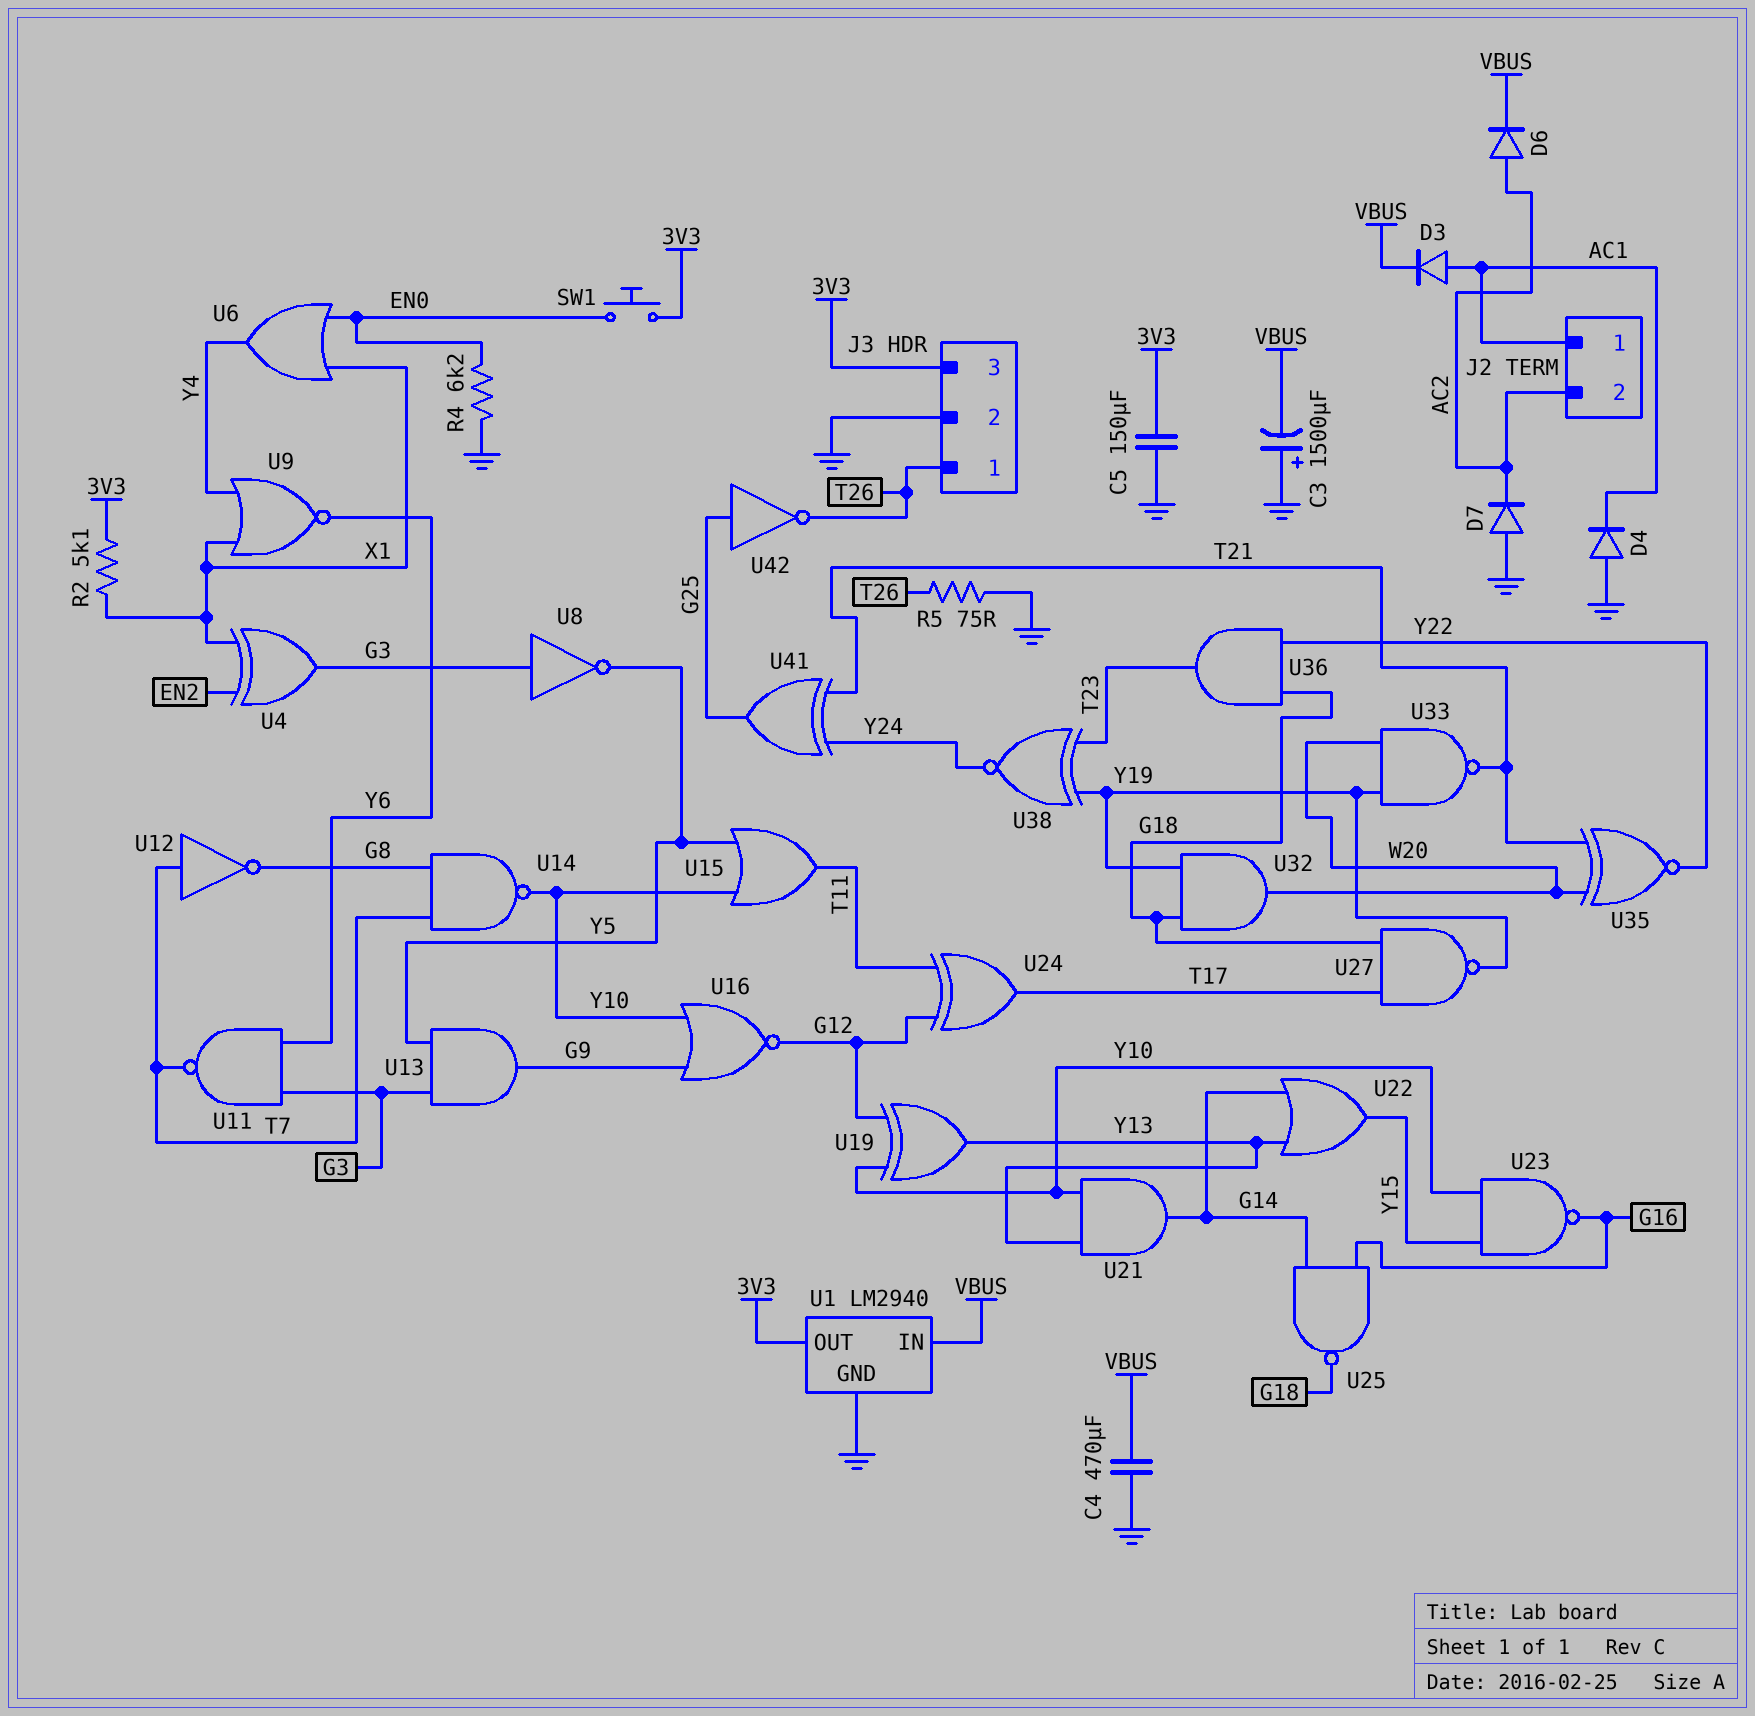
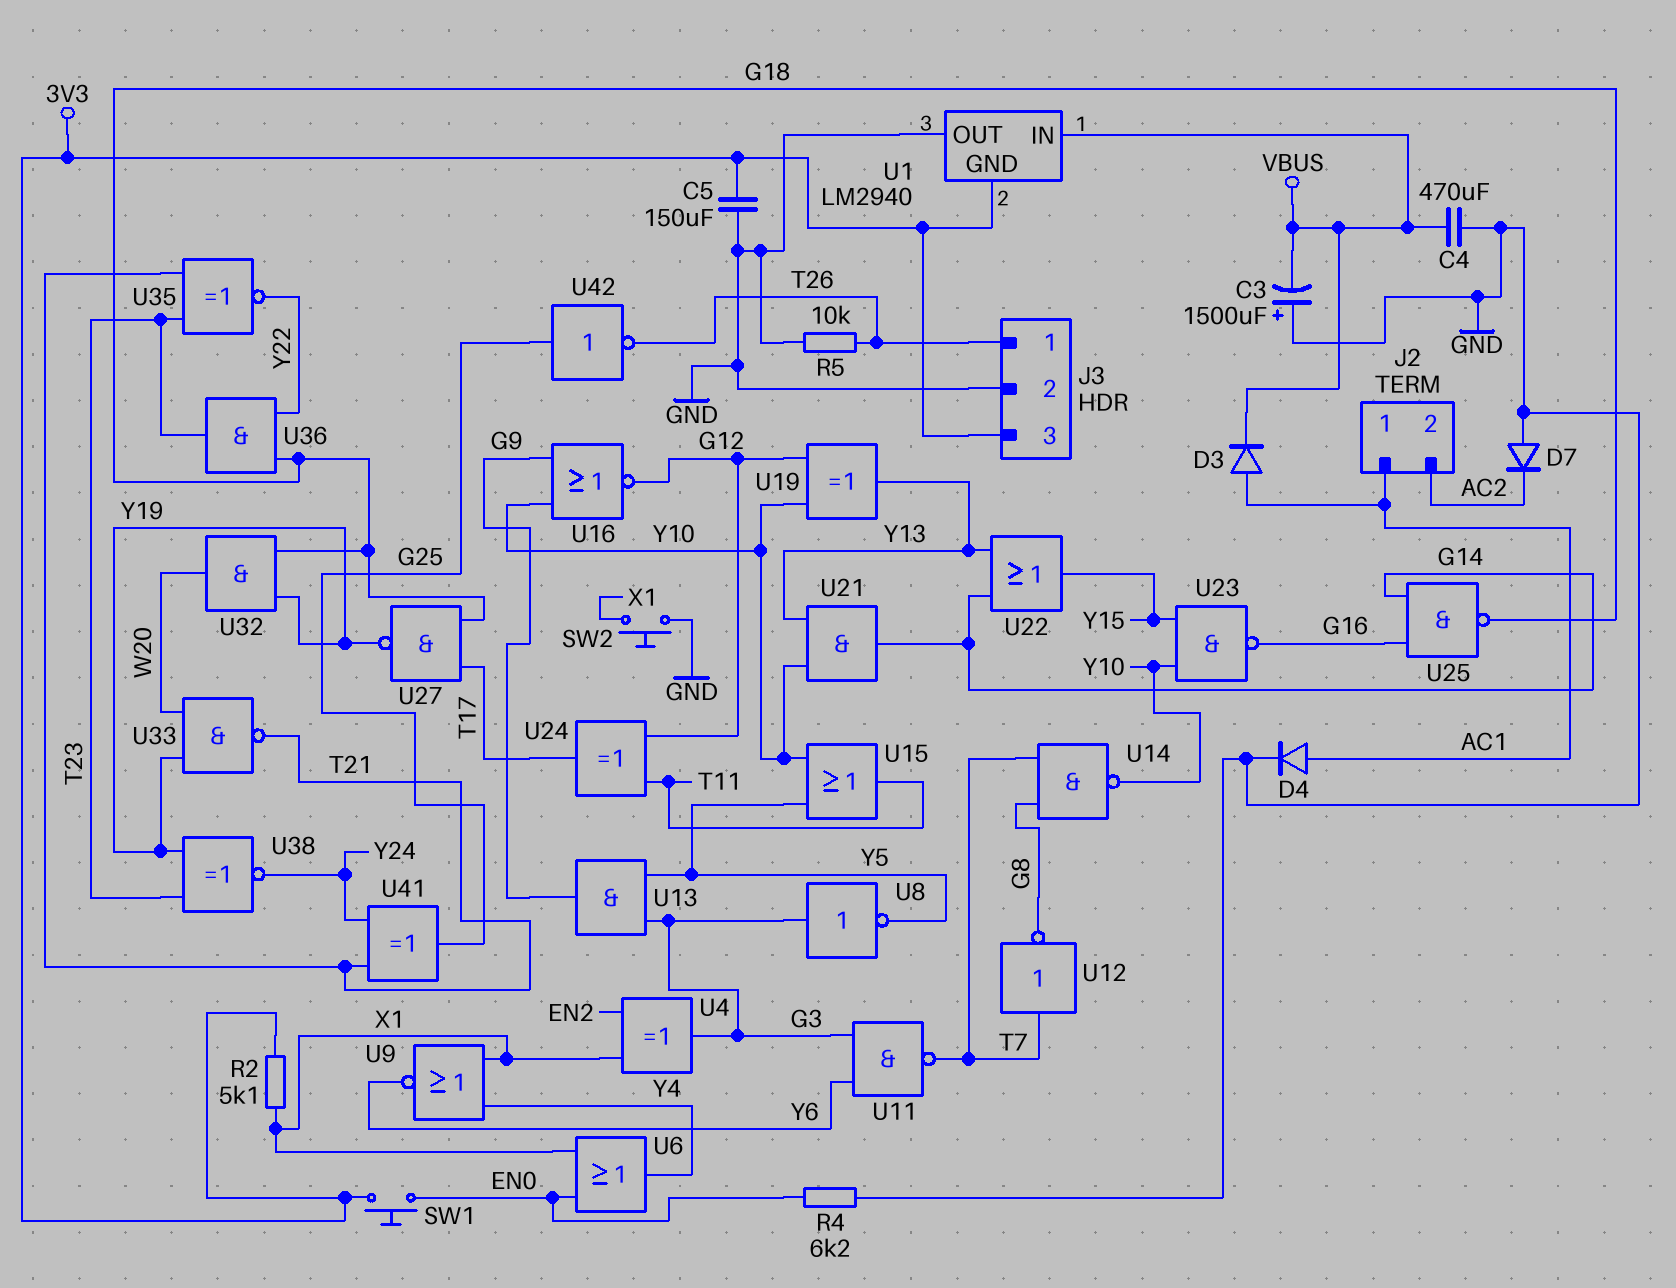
D4: diode (A GND, K AC1) -> diode (A AC1, K GND)
D6: diode (A AC2, K VBUS) -> none
R5: 75 (GND, T26) -> 10k (GND, T26)
SW2: none -> button (GND, X1)
U1 pin GND: GND -> 3V3
U1 pin OUT: 3V3 -> GND
U35: XNOR (in T21, in W20, out Y22) -> XNOR (in T21, in T23, out Y22)

